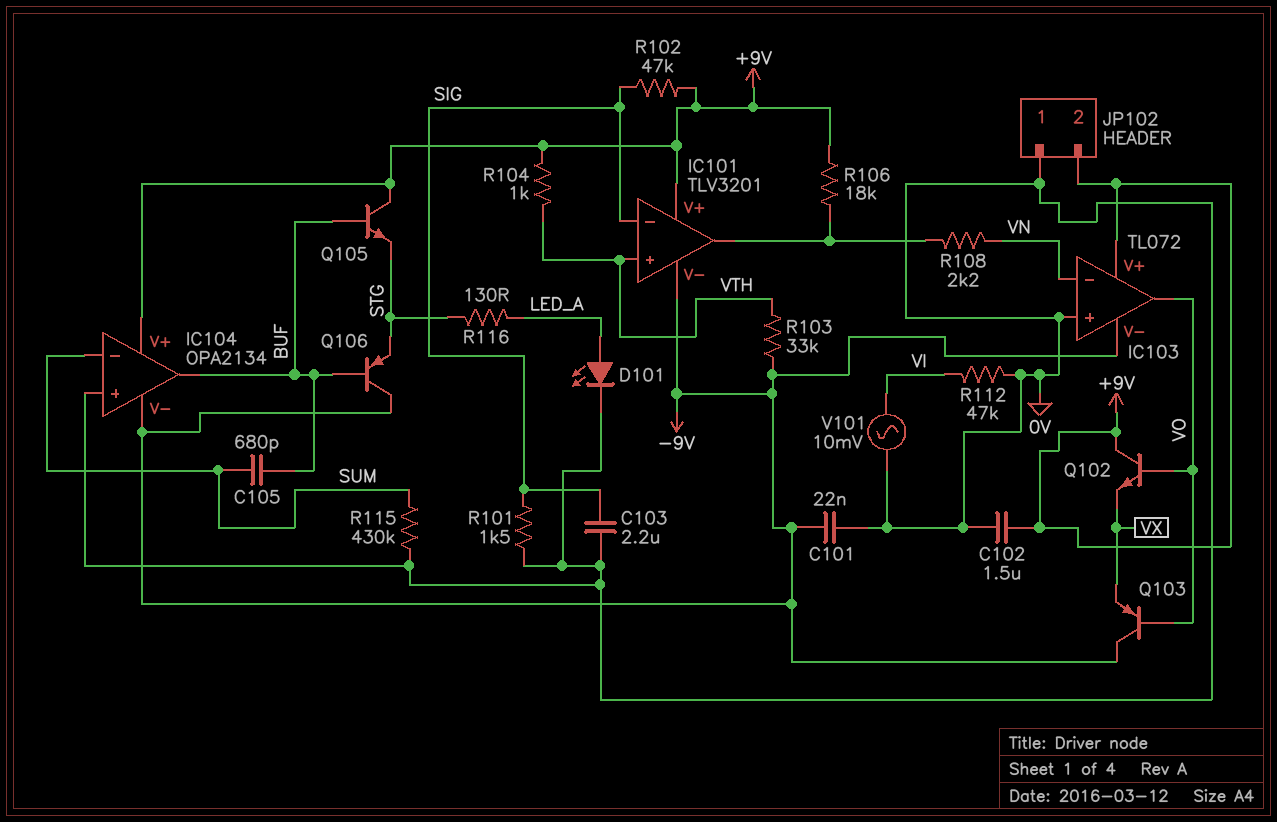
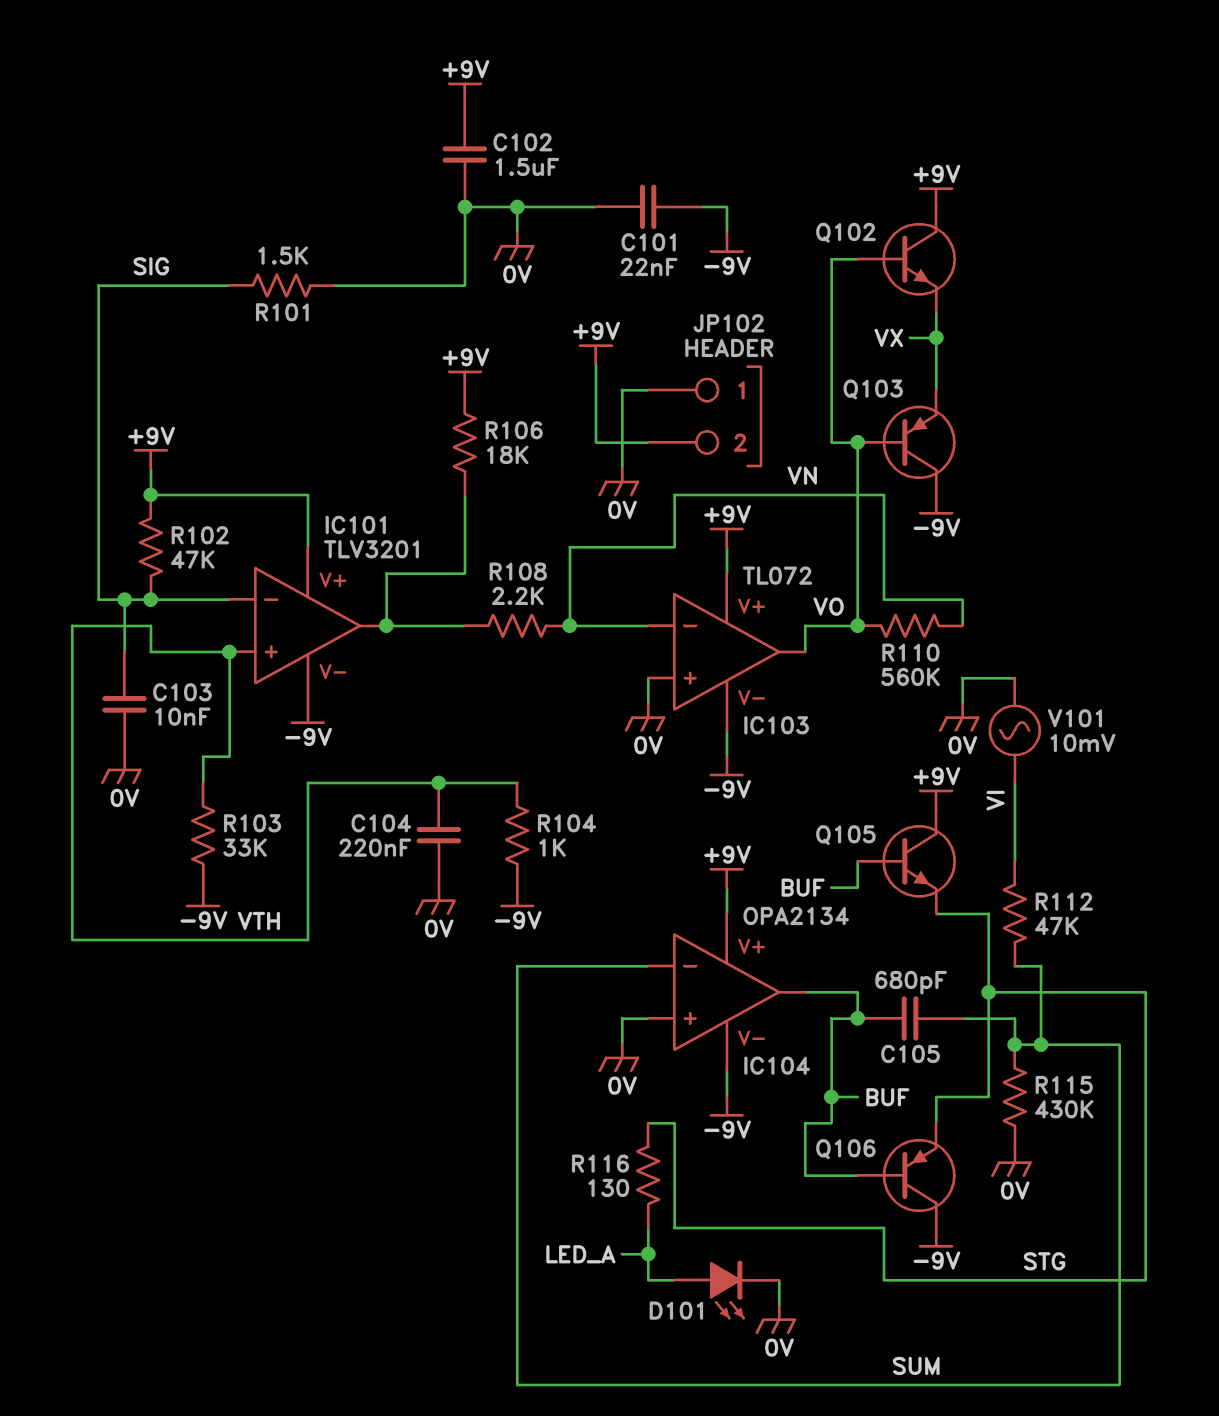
C103: 2.2uF (0V, SIG) -> 10nF (0V, SIG)
C104: none -> 220nF (0V, VTH)
R104: 1k (+9V, VTH) -> 1k (-9V, VTH)
R110: none -> 560k (VN, VO)
R112: 47k (0V, VI) -> 47k (SUM, VI)

